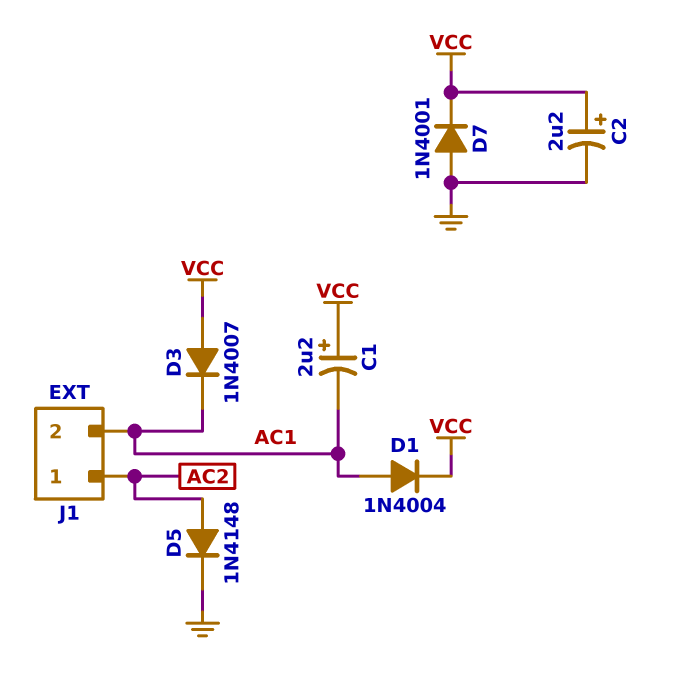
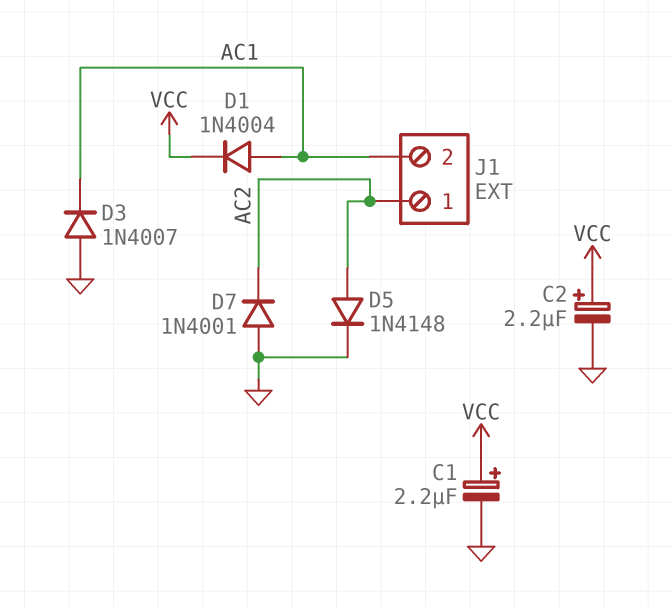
C1: 2.2uF (plus VCC, minus AC1) -> 2.2uF (plus VCC, minus GND)
D3: diode 1N4007 (A VCC, K AC1) -> diode 1N4007 (A GND, K AC1)
D7: diode 1N4001 (A GND, K VCC) -> diode 1N4001 (A GND, K AC2)

